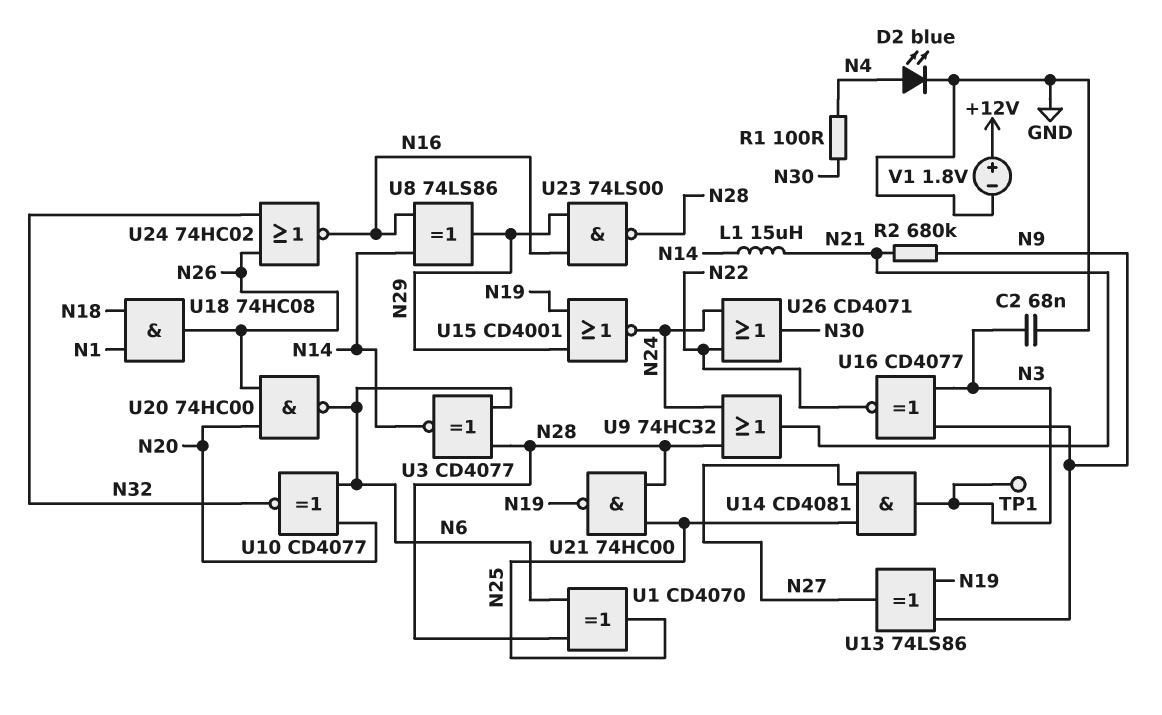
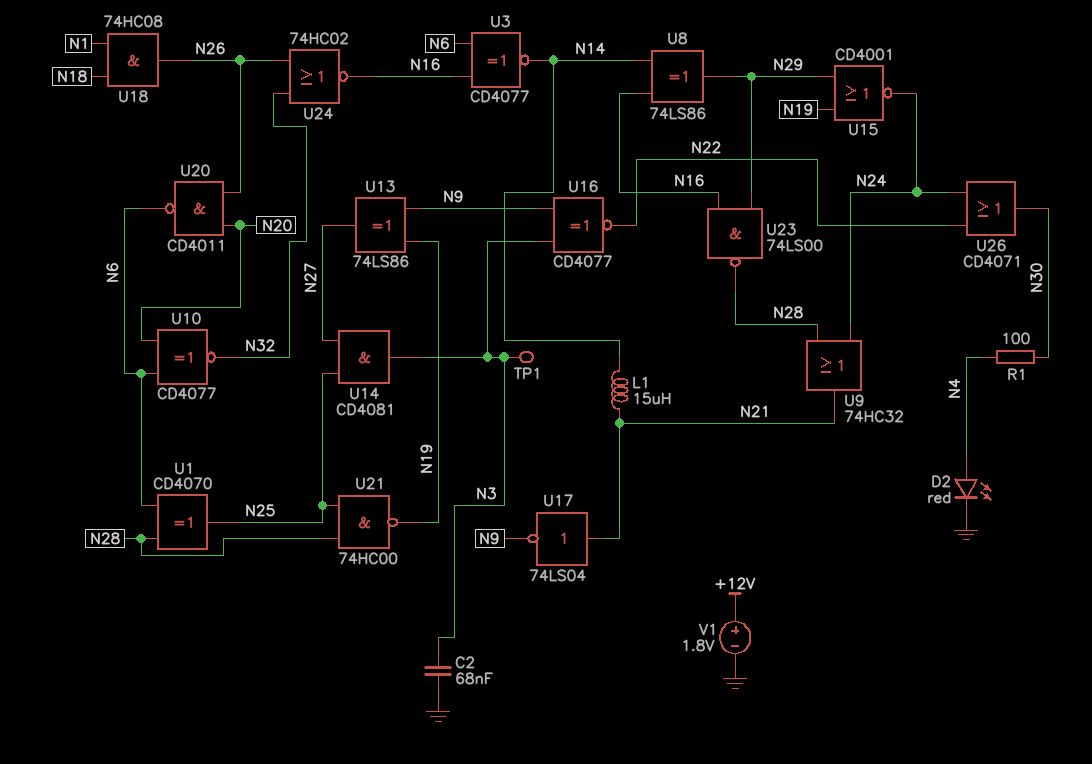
D2: LED blue (A N4, K GND) -> LED red (A N4, K GND)
R2: 680k (N9, N21) -> none
U3: XNOR CD4077 (in N6, in N28, out N14) -> XNOR CD4077 (in N6, in N16, out N14)
U17: none -> NOT 74LS04 (in N21, out N9)
U20: NAND 74HC00 (in N20, in N26, out N6) -> NAND CD4011 (in N20, in N26, out N6)

